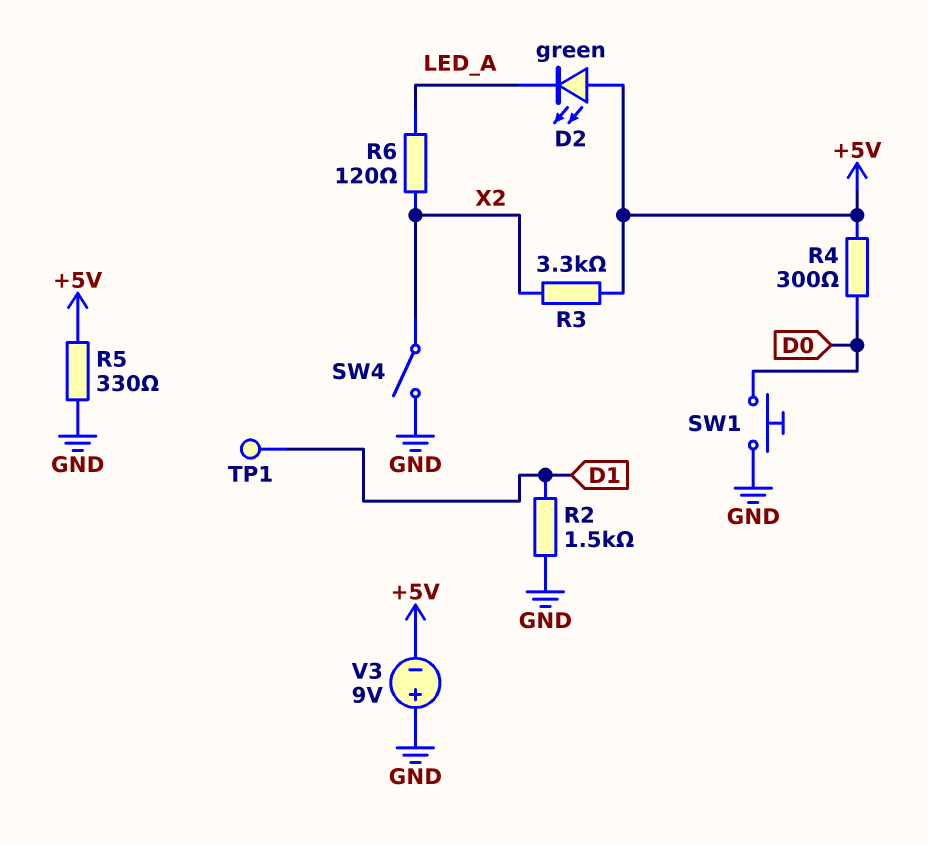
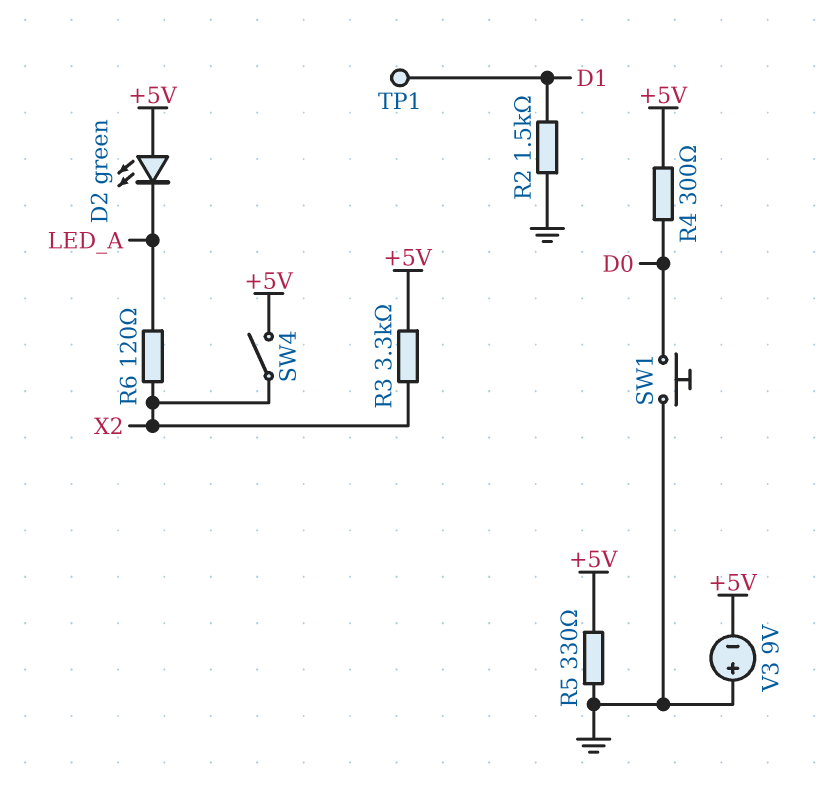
SW4: switch (GND, X2) -> switch (+5V, X2)

